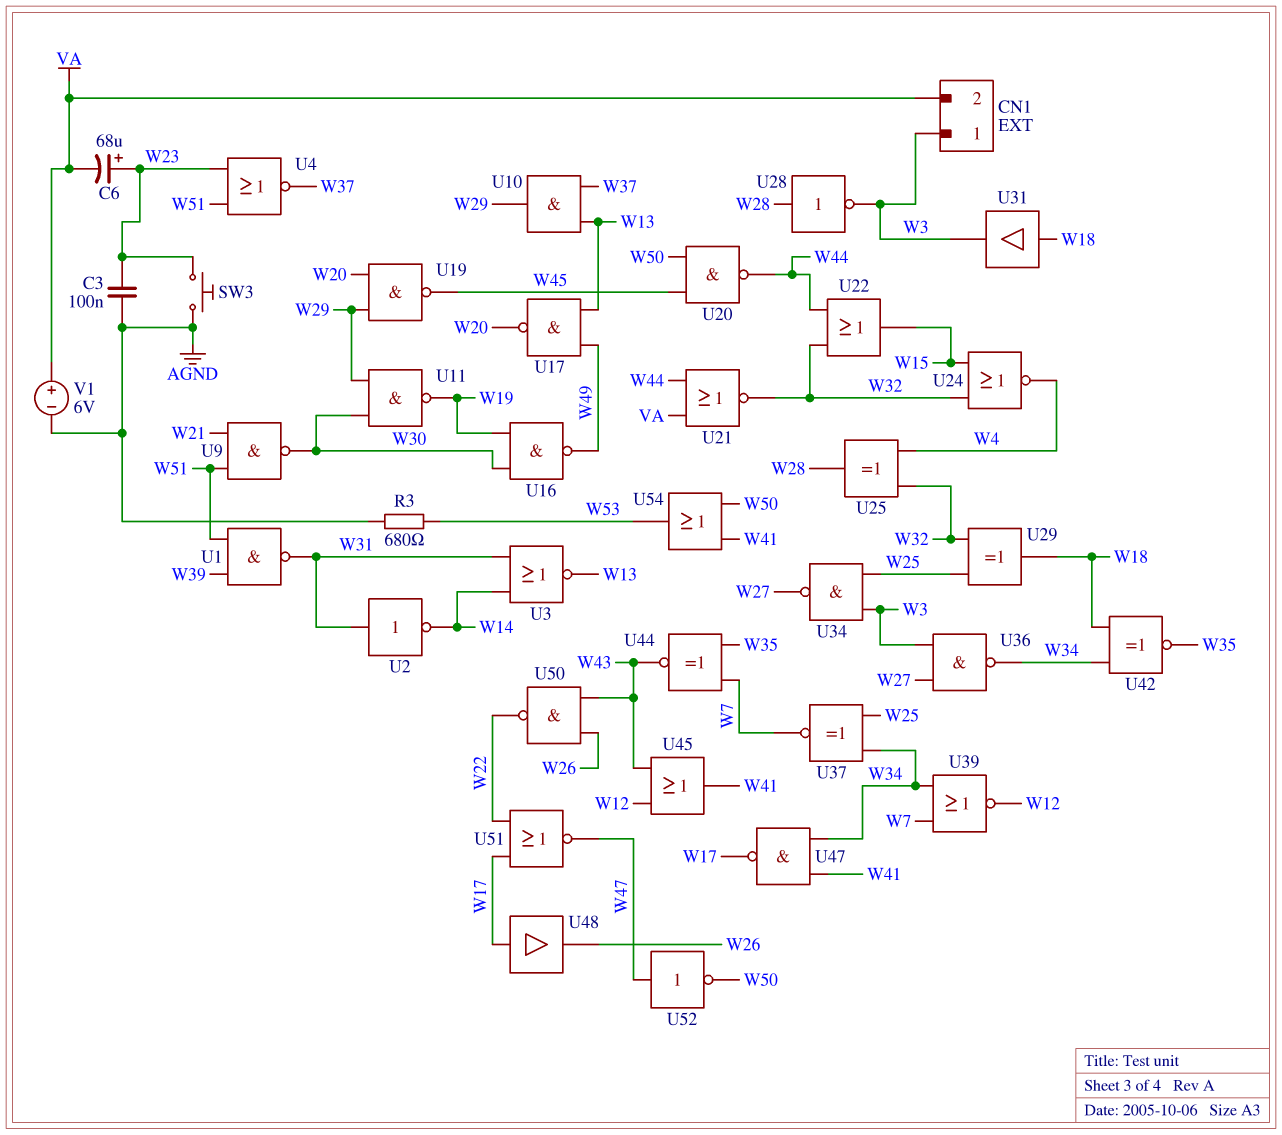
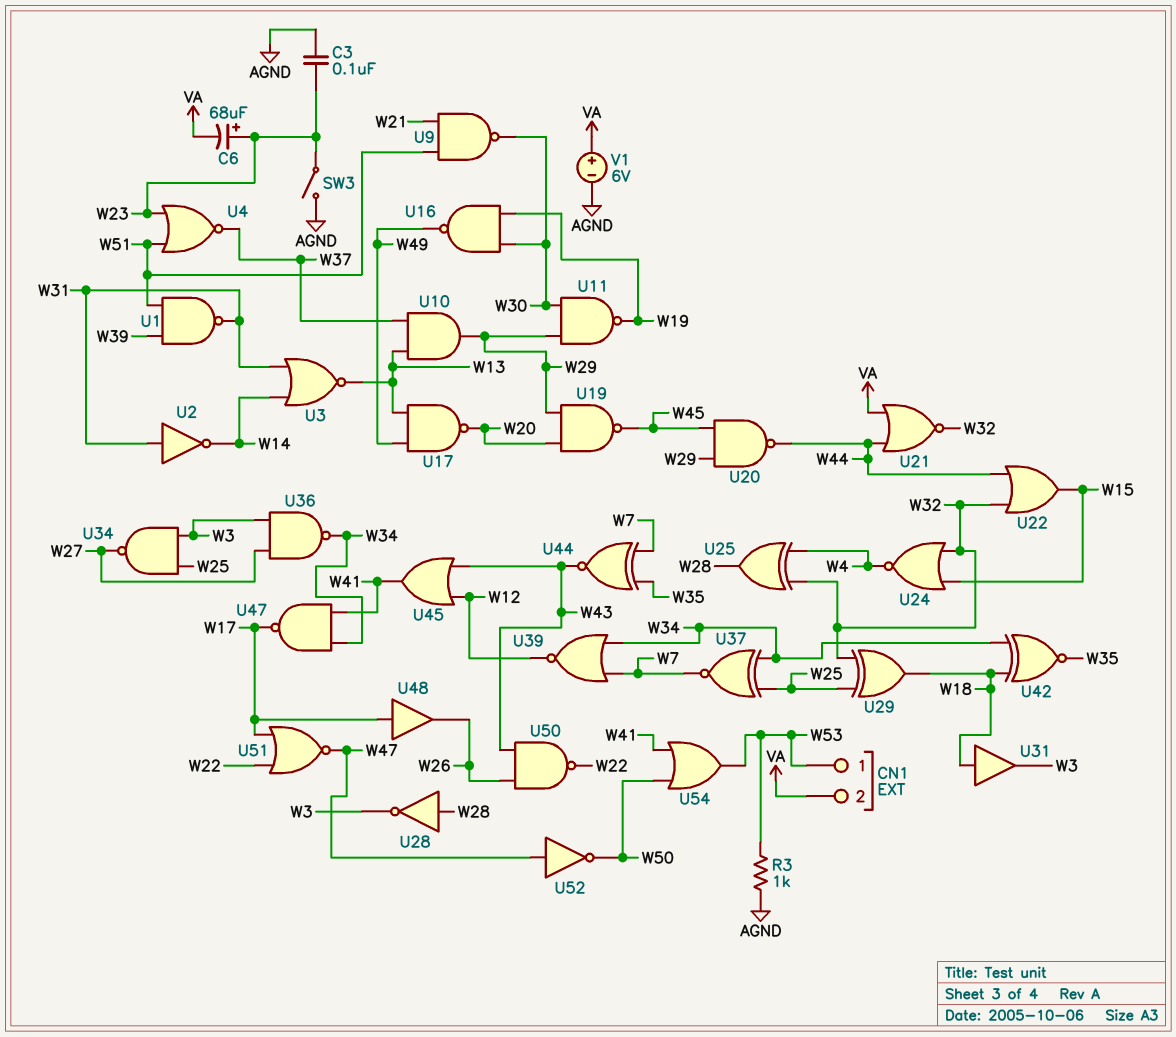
CN1 pin 1: W3 -> W53
R3: 680 (AGND, W53) -> 1k (AGND, W53)
SW3: button (AGND, W23) -> switch (AGND, W23)
U20: NAND (in W45, in W50, out W44) -> NAND (in W29, in W45, out W44)

